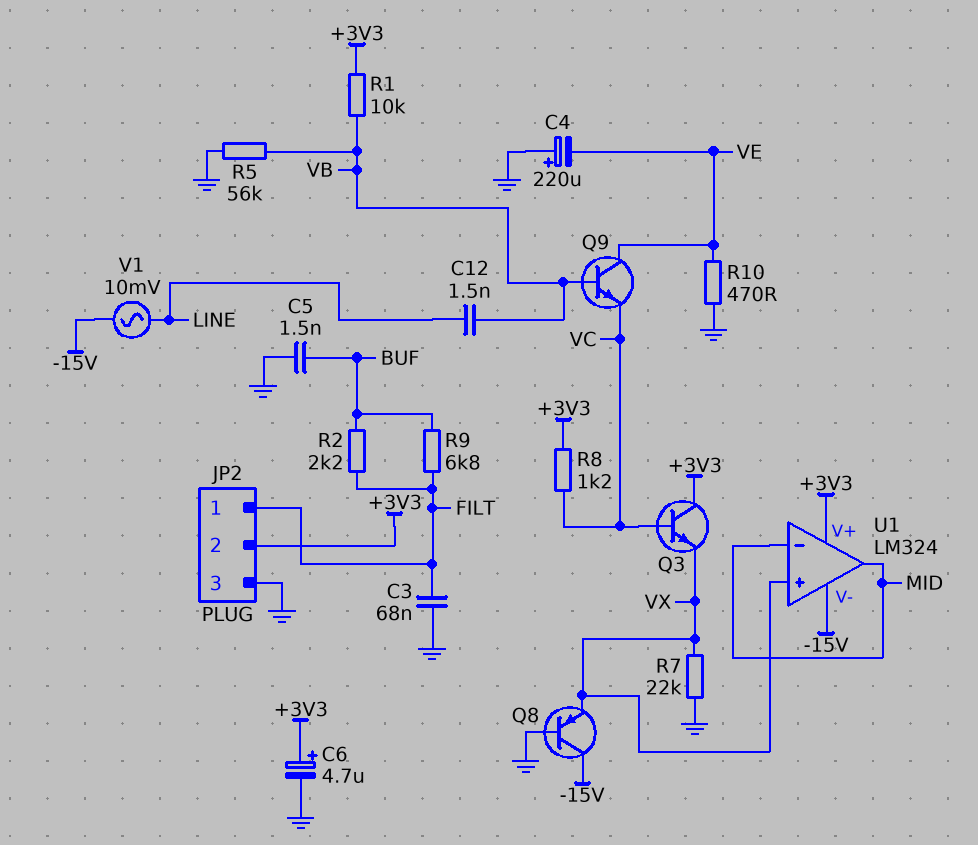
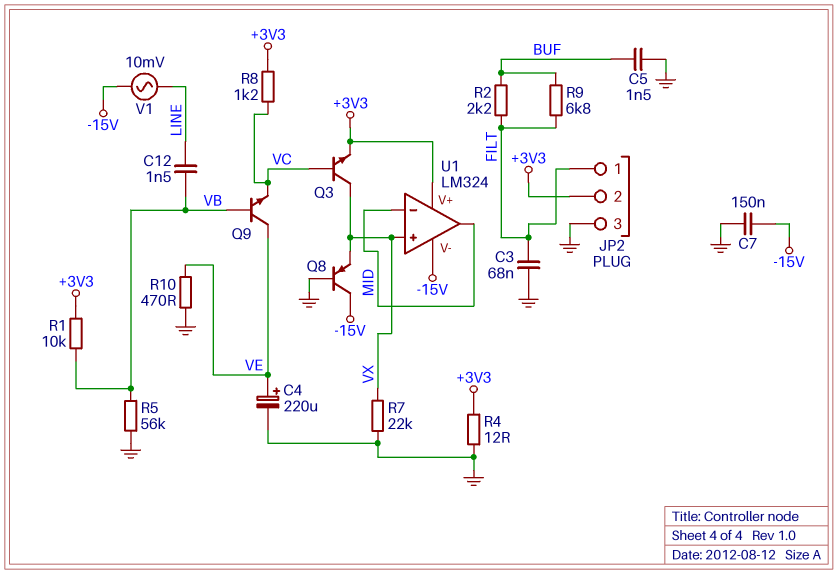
C4: 220uF (plus GND, minus VE) -> 220uF (plus VE, minus GND)
C6: 4.7uF (plus +3V3, minus GND) -> none
C7: none -> 150nF (-15V, GND)
Q3: NPN (B VC, C +3V3, E VX) -> NPN (B VC, C VX, E +3V3)
R4: none -> 12 (+3V3, GND)

